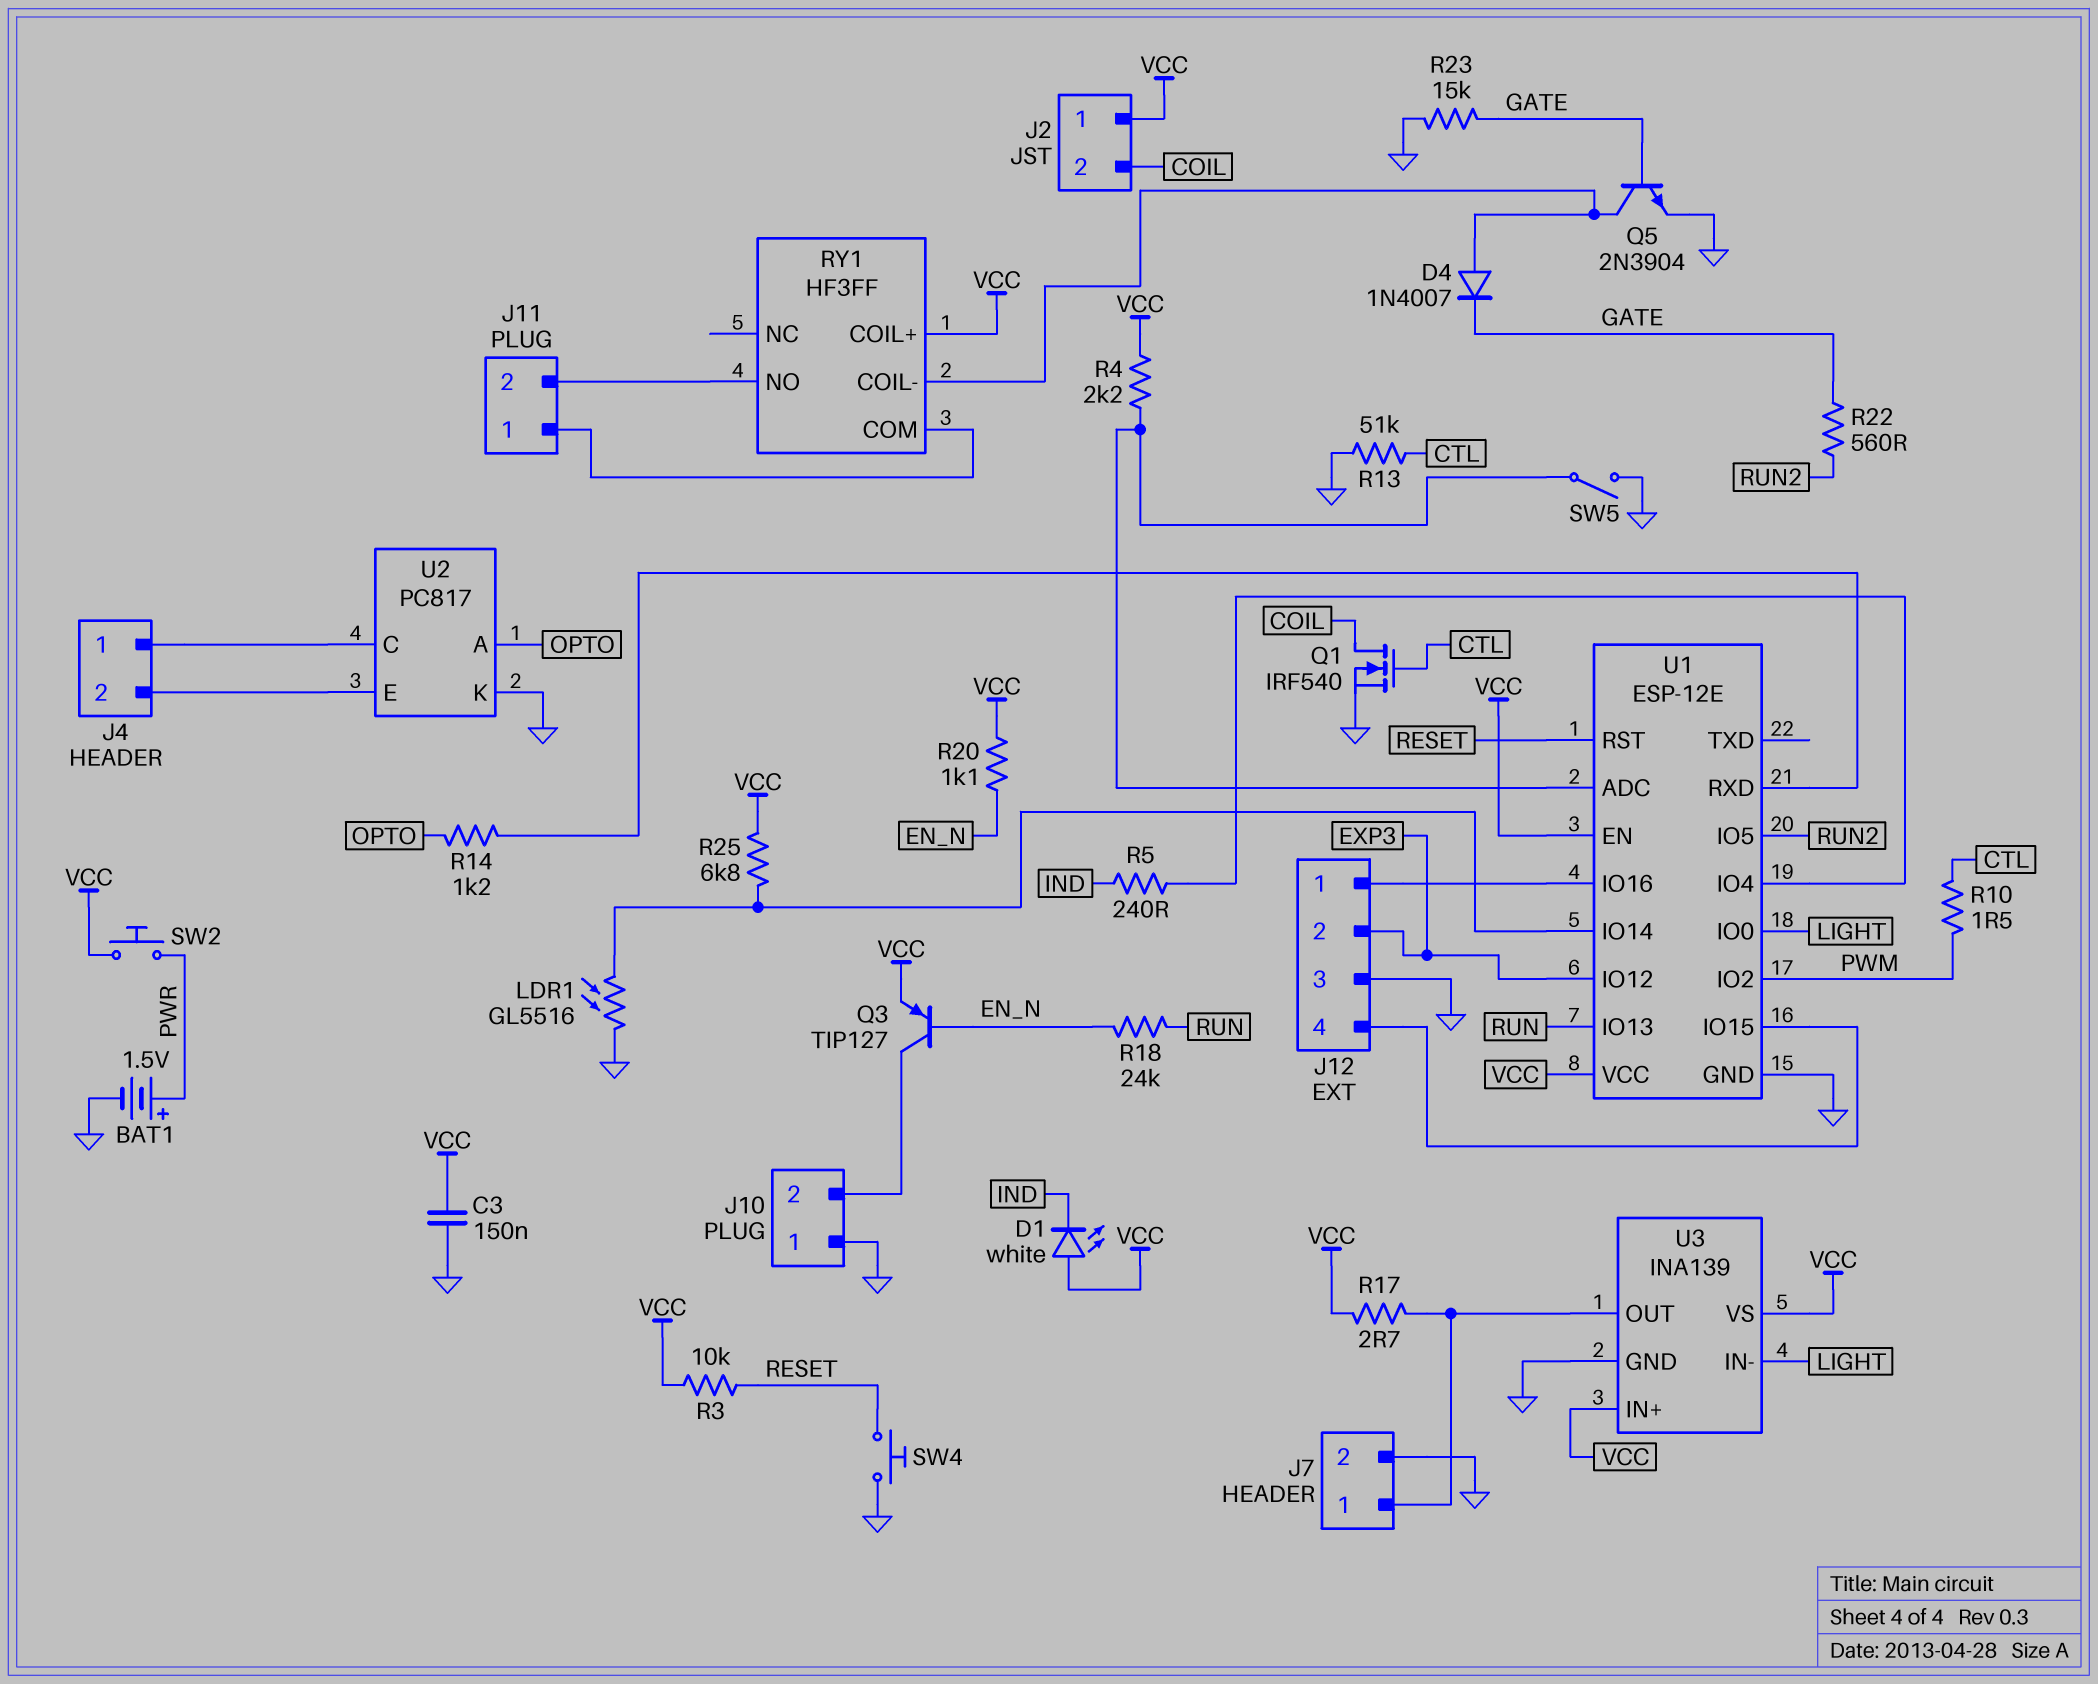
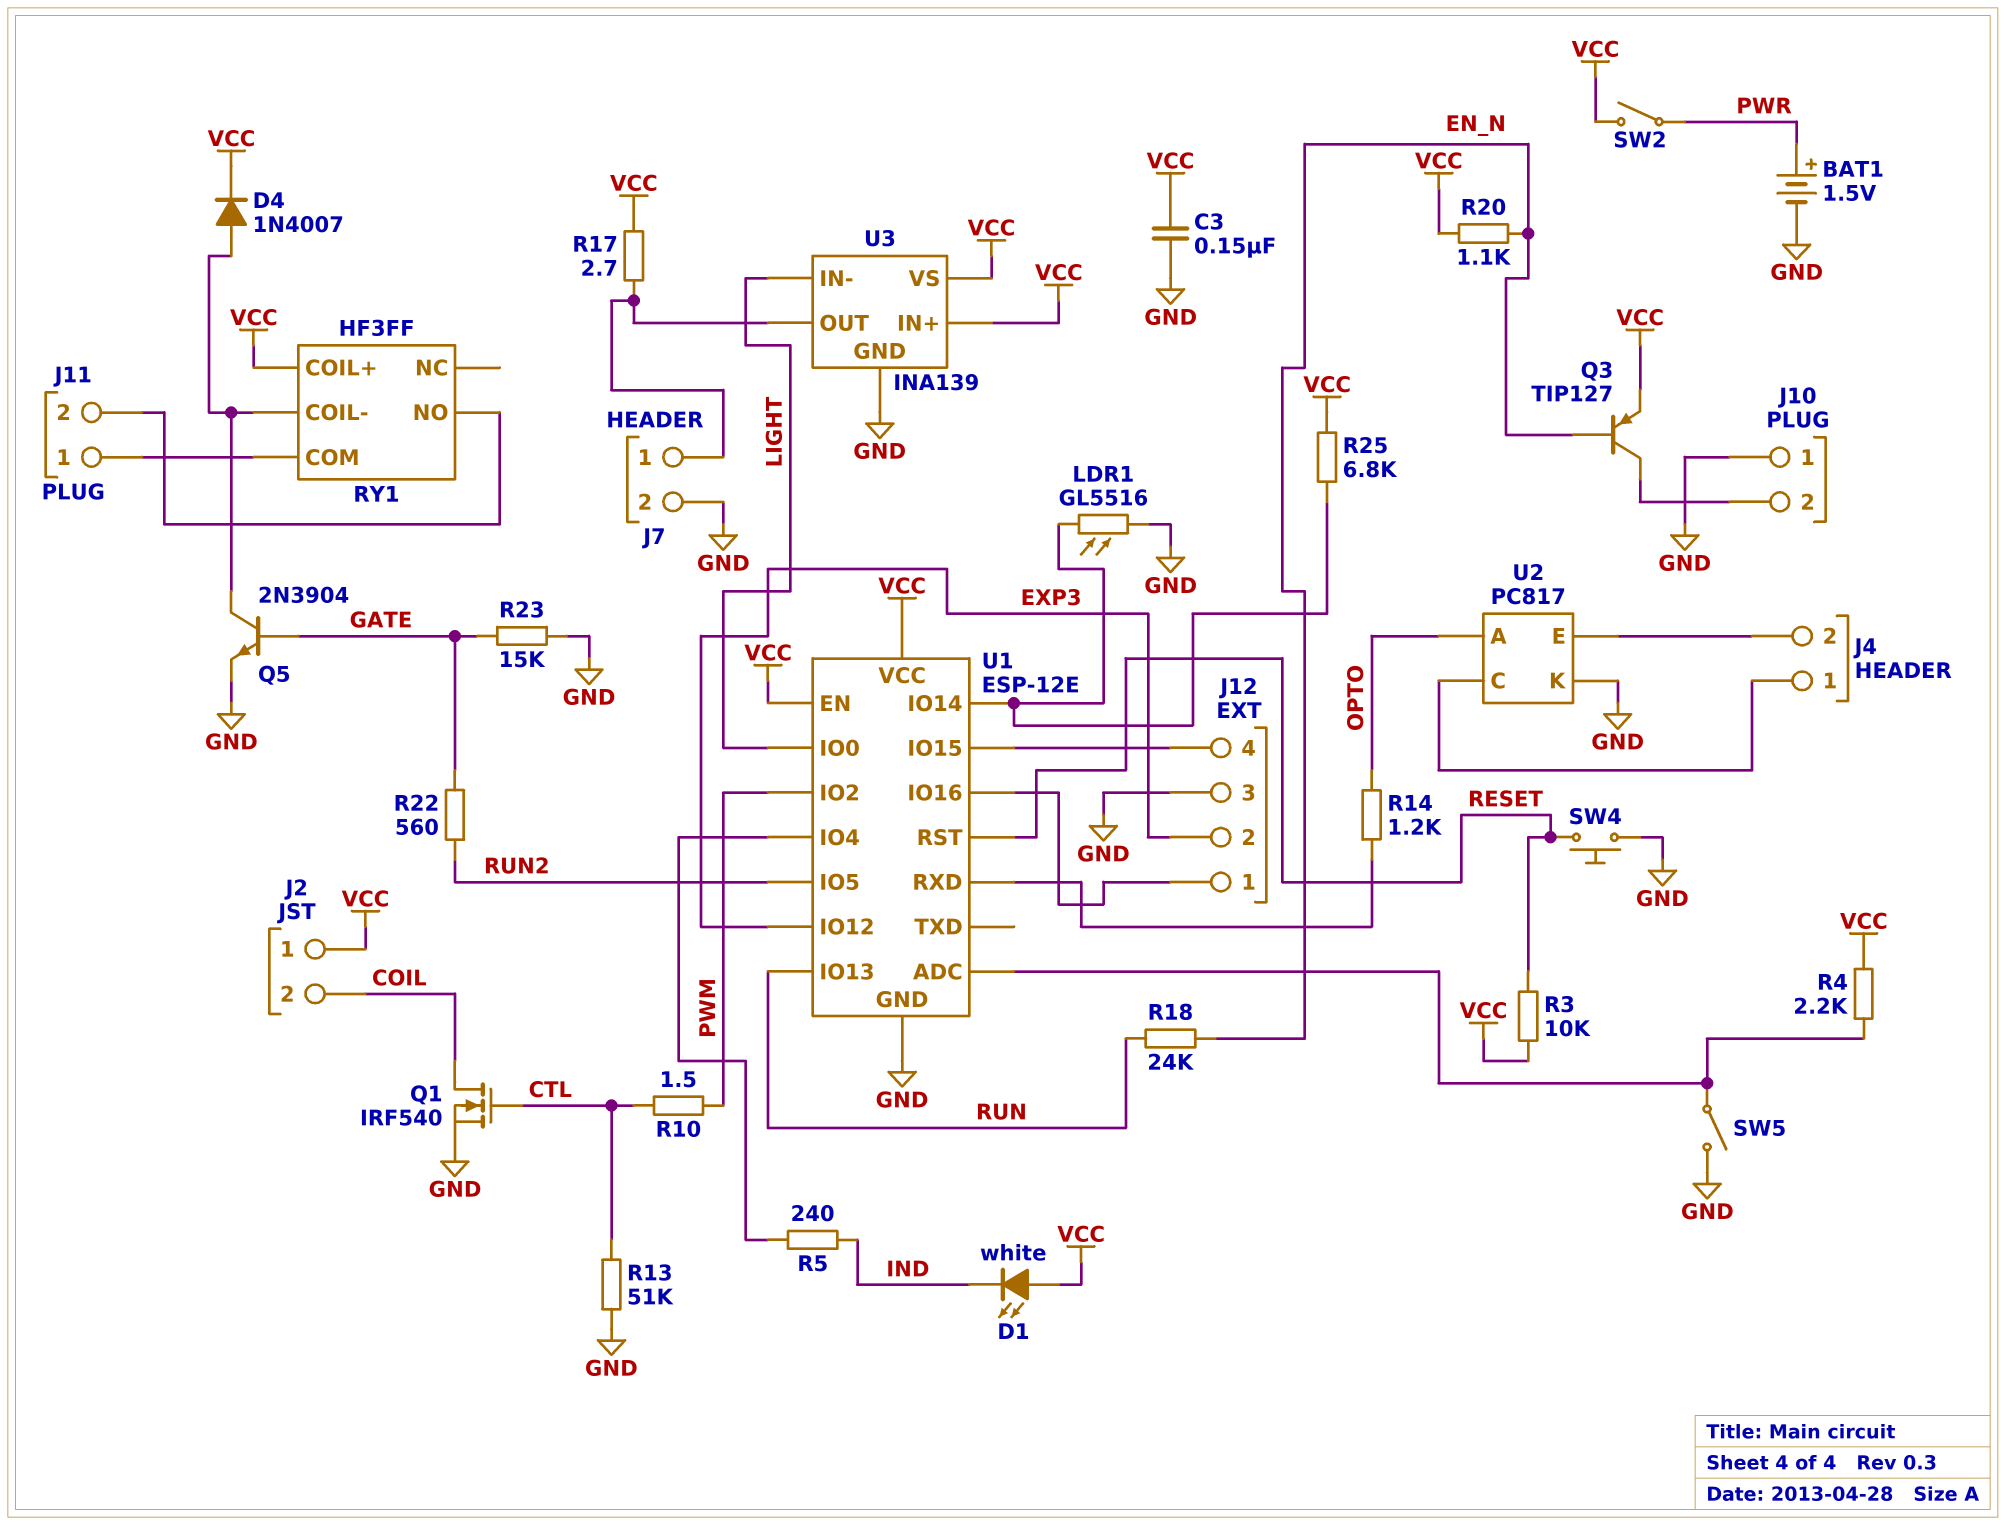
D4: diode 1N4007 (A RY1/COIL-, K GATE) -> diode 1N4007 (A RY1/COIL-, K VCC)
SW2: button (PWR, VCC) -> switch (PWR, VCC)

